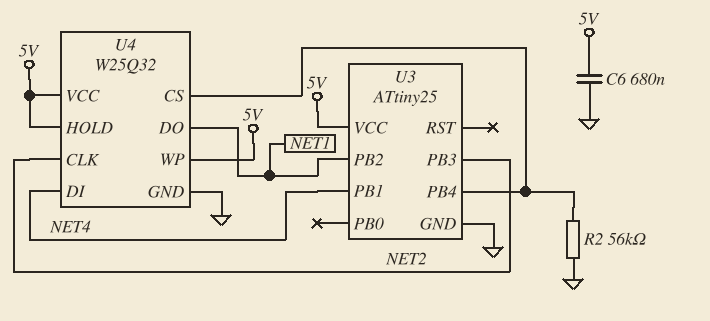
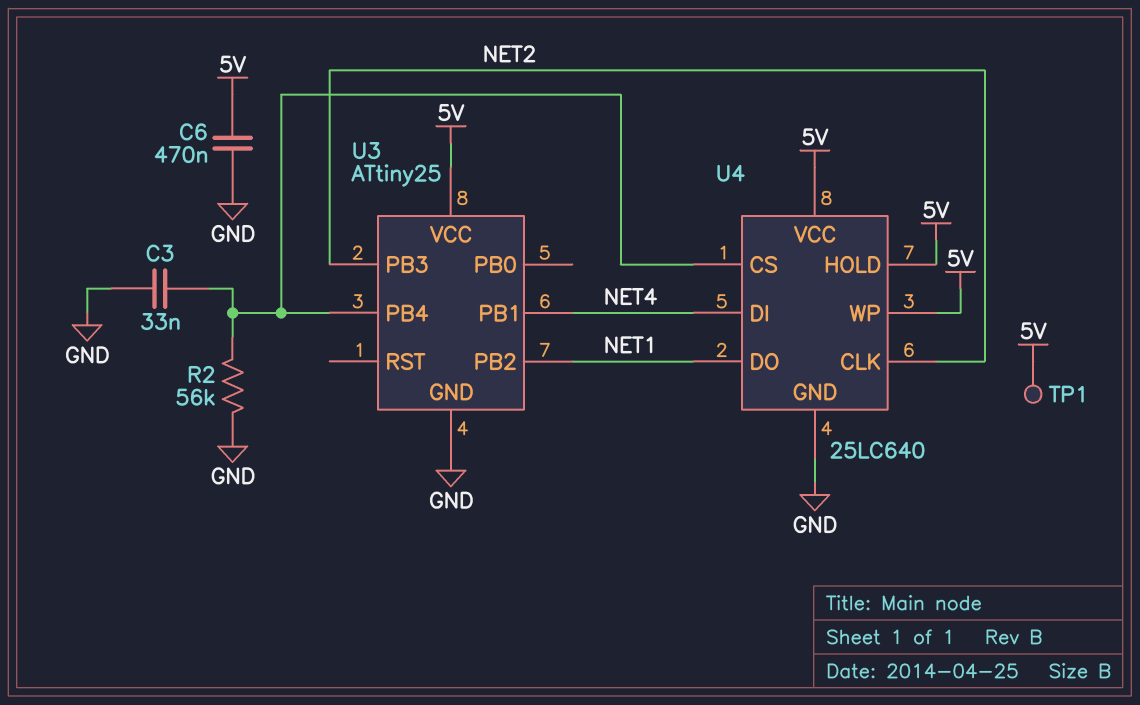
C3: none -> 33nF (GND, U3/PB4)
C6: 680nF (5V, GND) -> 470nF (5V, GND)
TP1: none -> test point (5V)
U4: W25Q32 -> 25LC640

